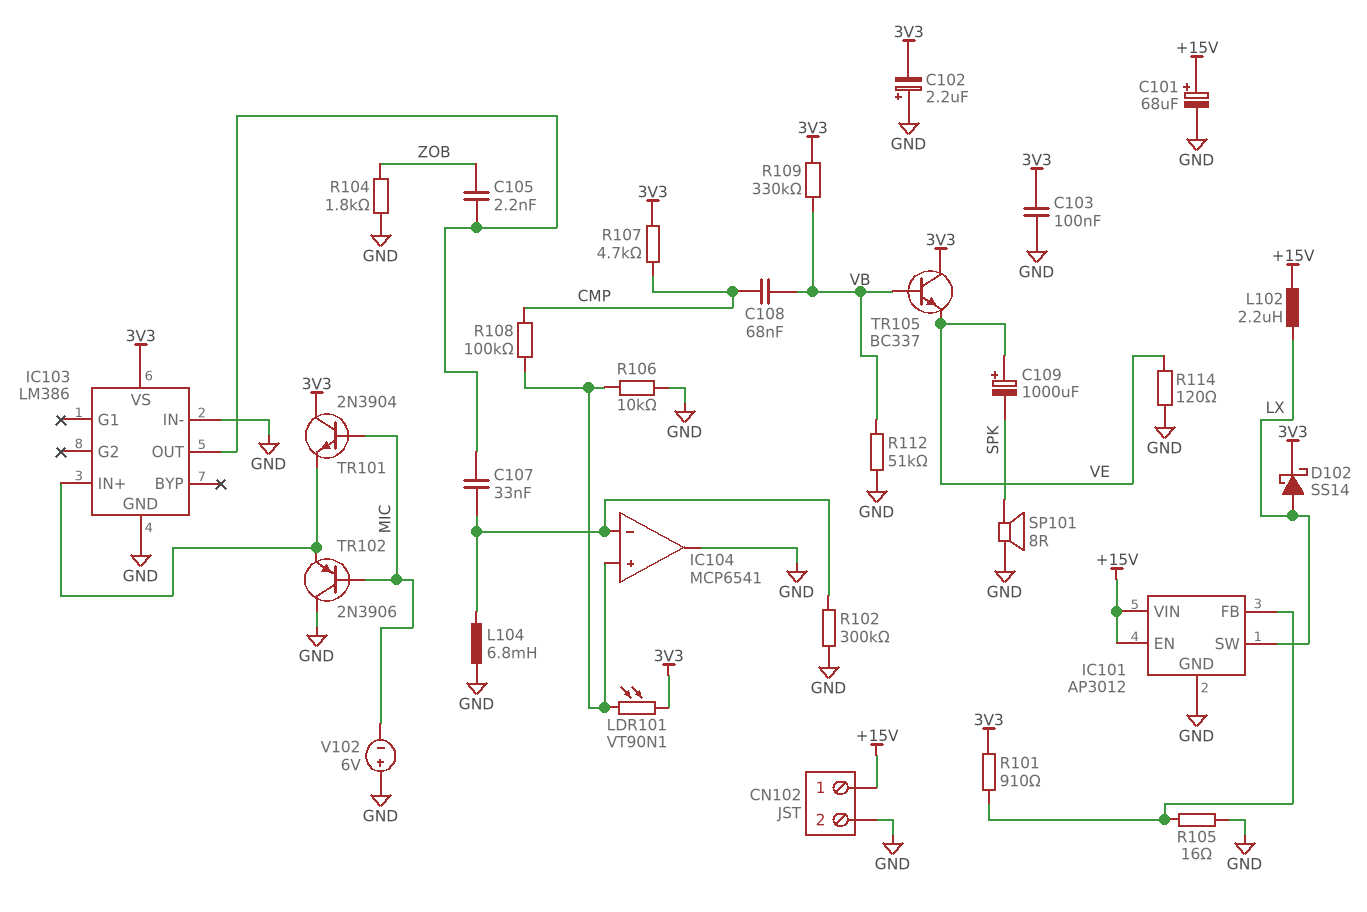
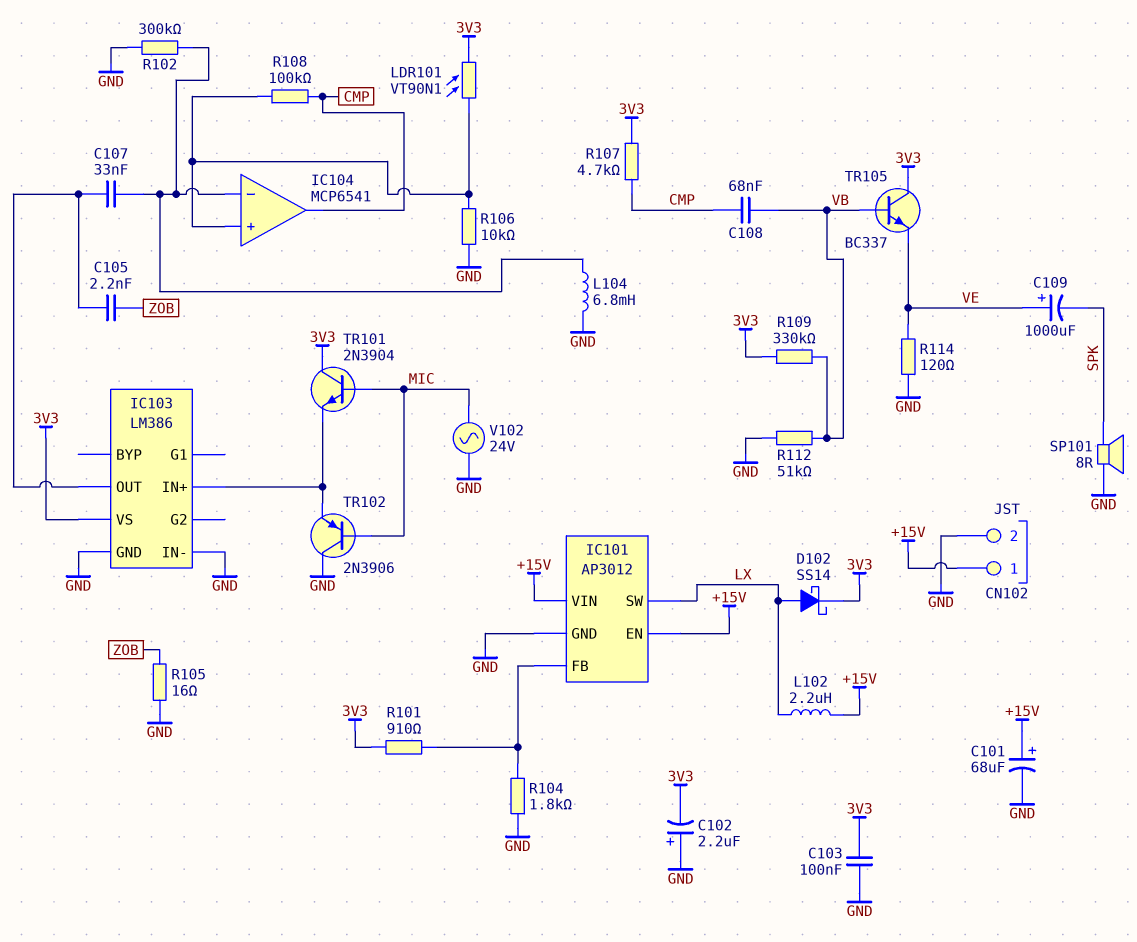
IC104 pin out: GND -> CMP
R104: 1.8k (GND, ZOB) -> 1.8k (GND, IC101/FB)
R105: 16 (GND, IC101/FB) -> 16 (GND, ZOB)
V102: 6V (plus GND, minus MIC) -> AC 24V (GND, MIC)

